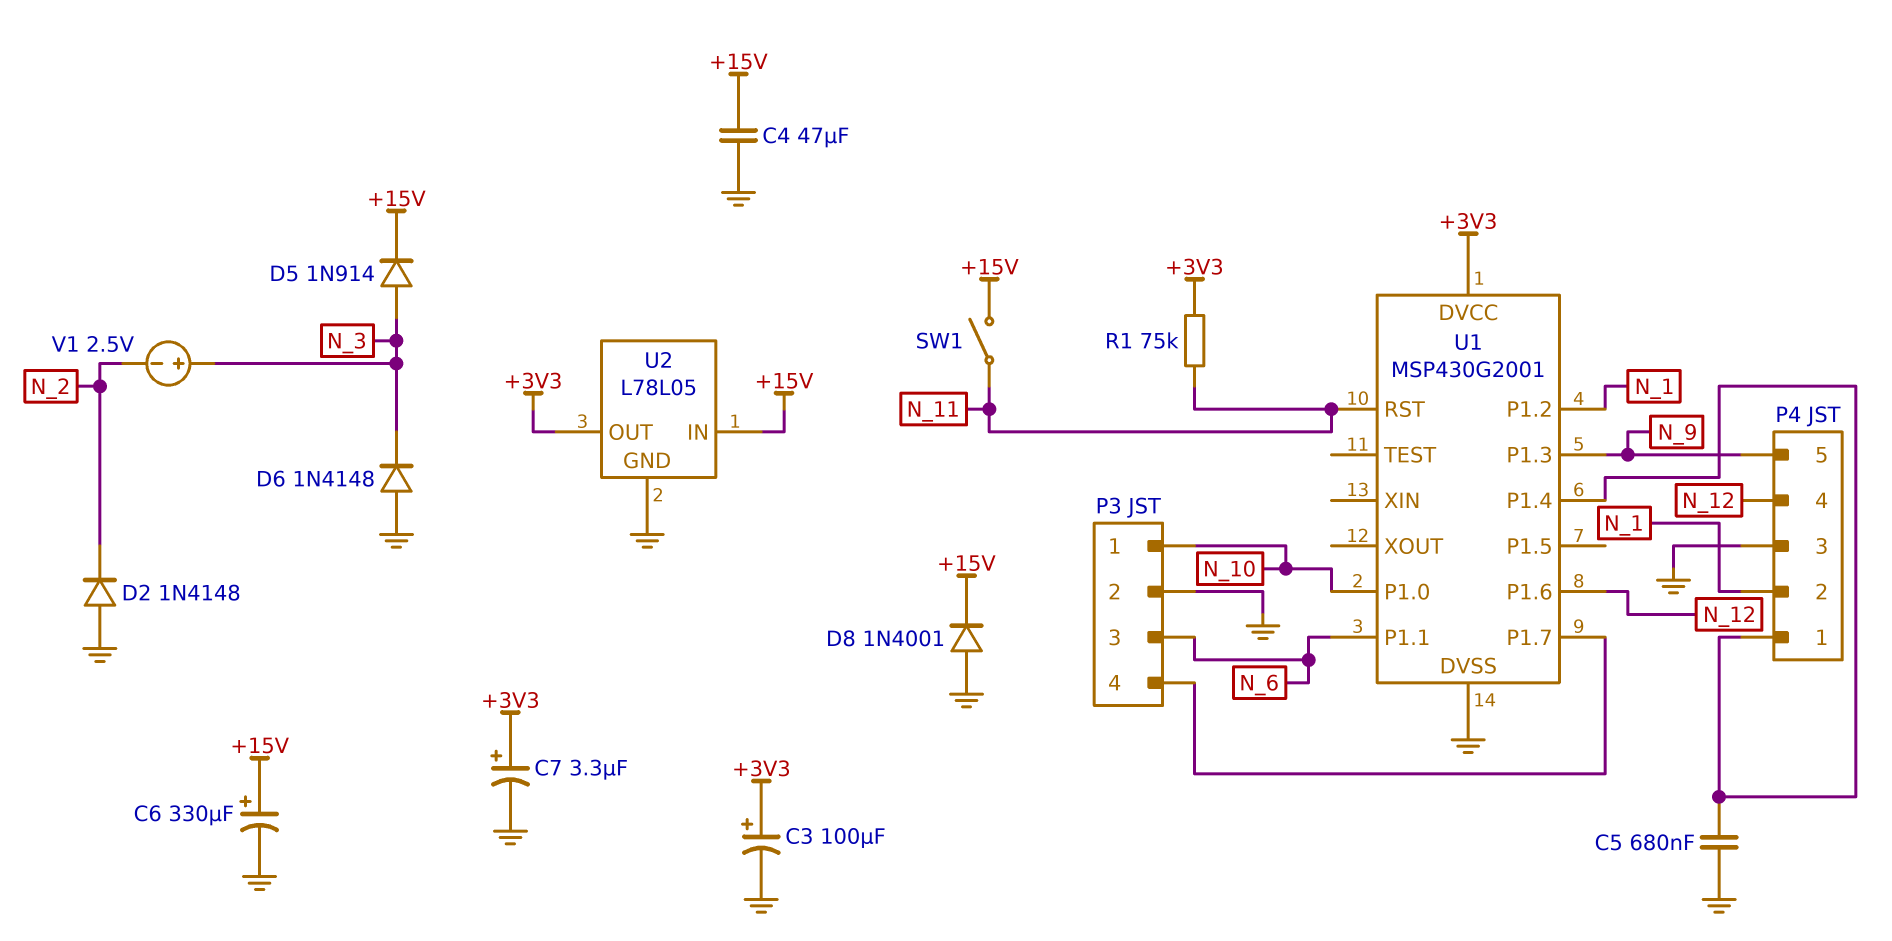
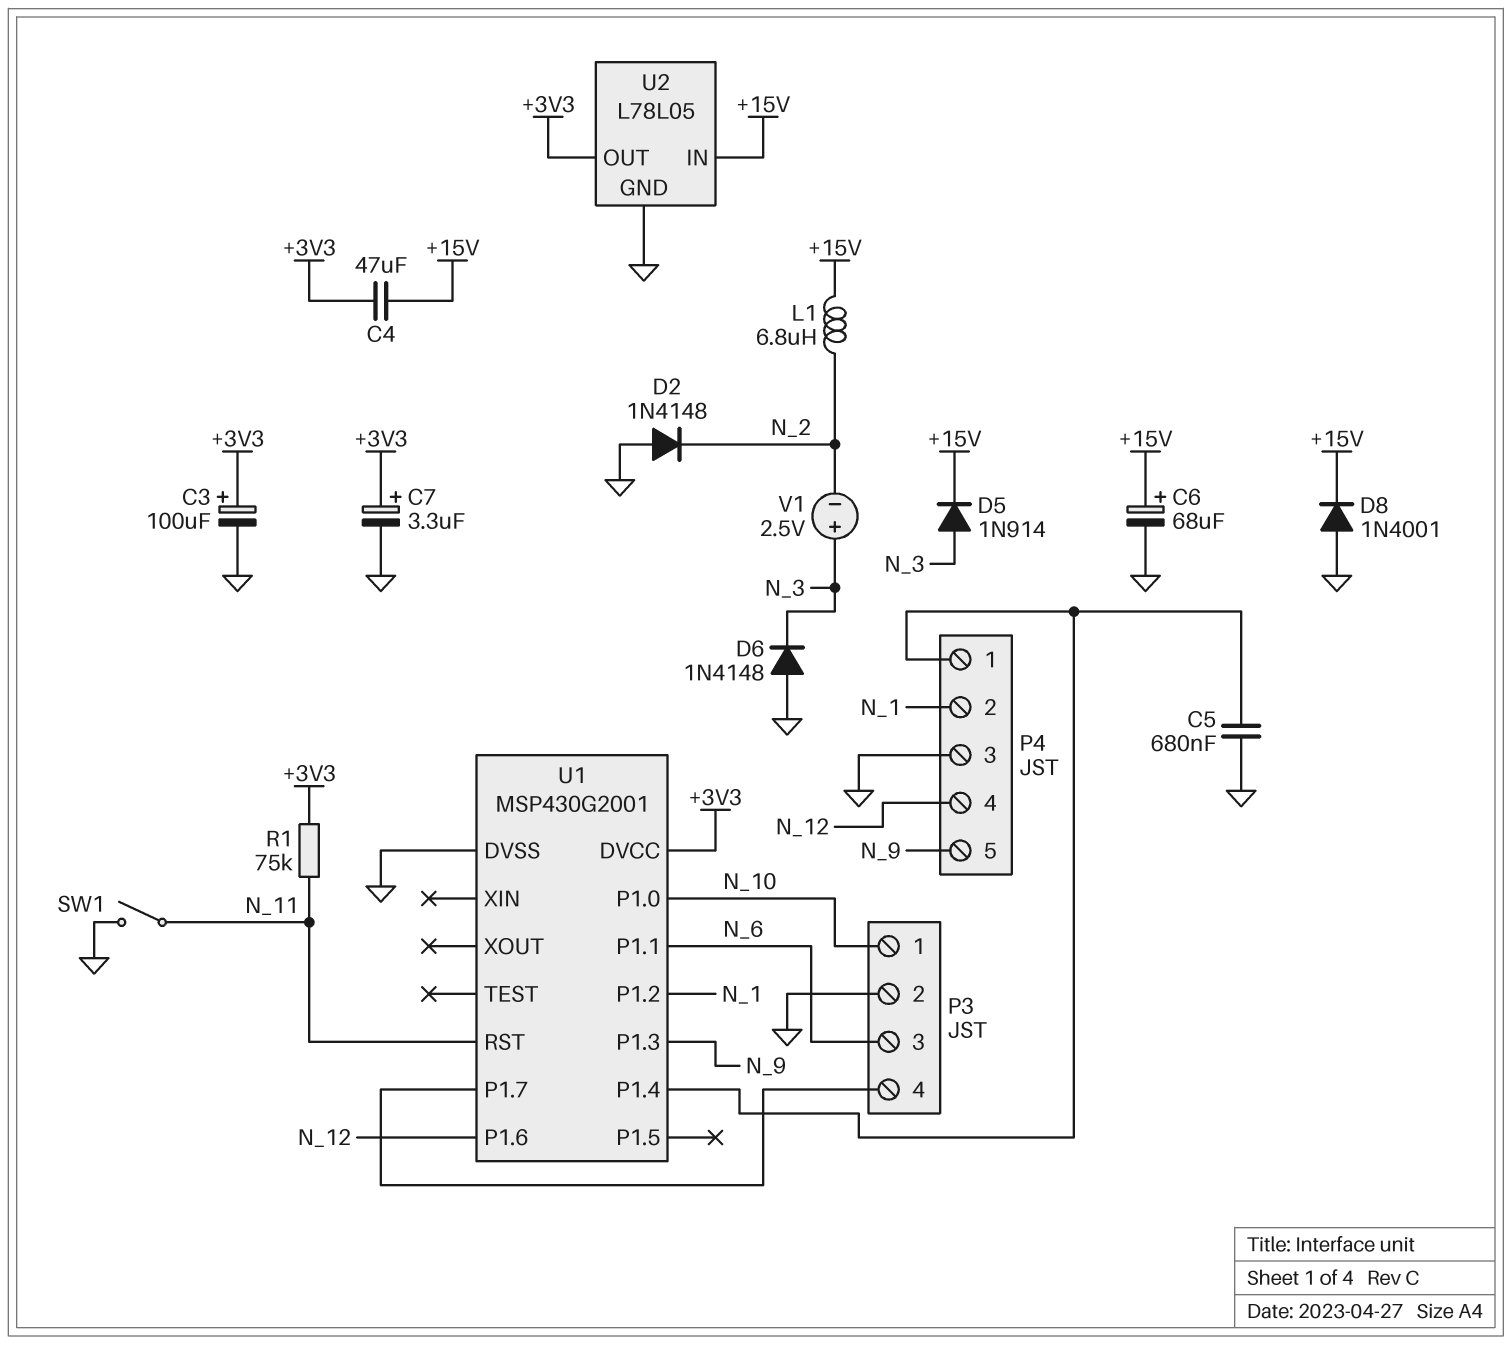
C4: 47uF (+15V, GND) -> 47uF (+3V3, +15V)
C6: 330uF (plus +15V, minus GND) -> 68uF (plus +15V, minus GND)
L1: none -> 6.8uH (+15V, N_2)
SW1: switch (+15V, N_11) -> switch (GND, N_11)

